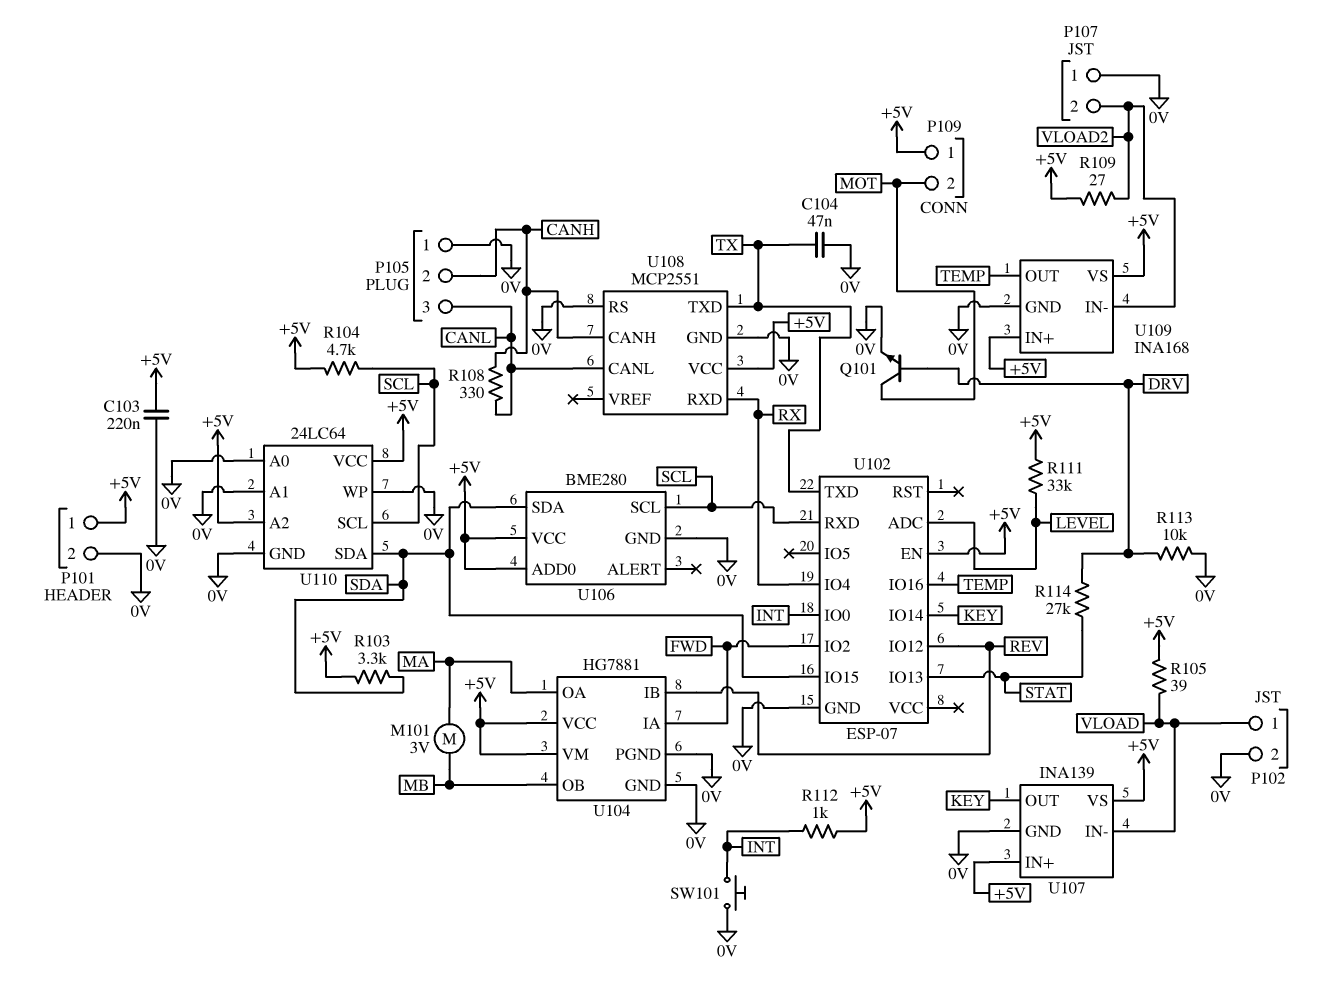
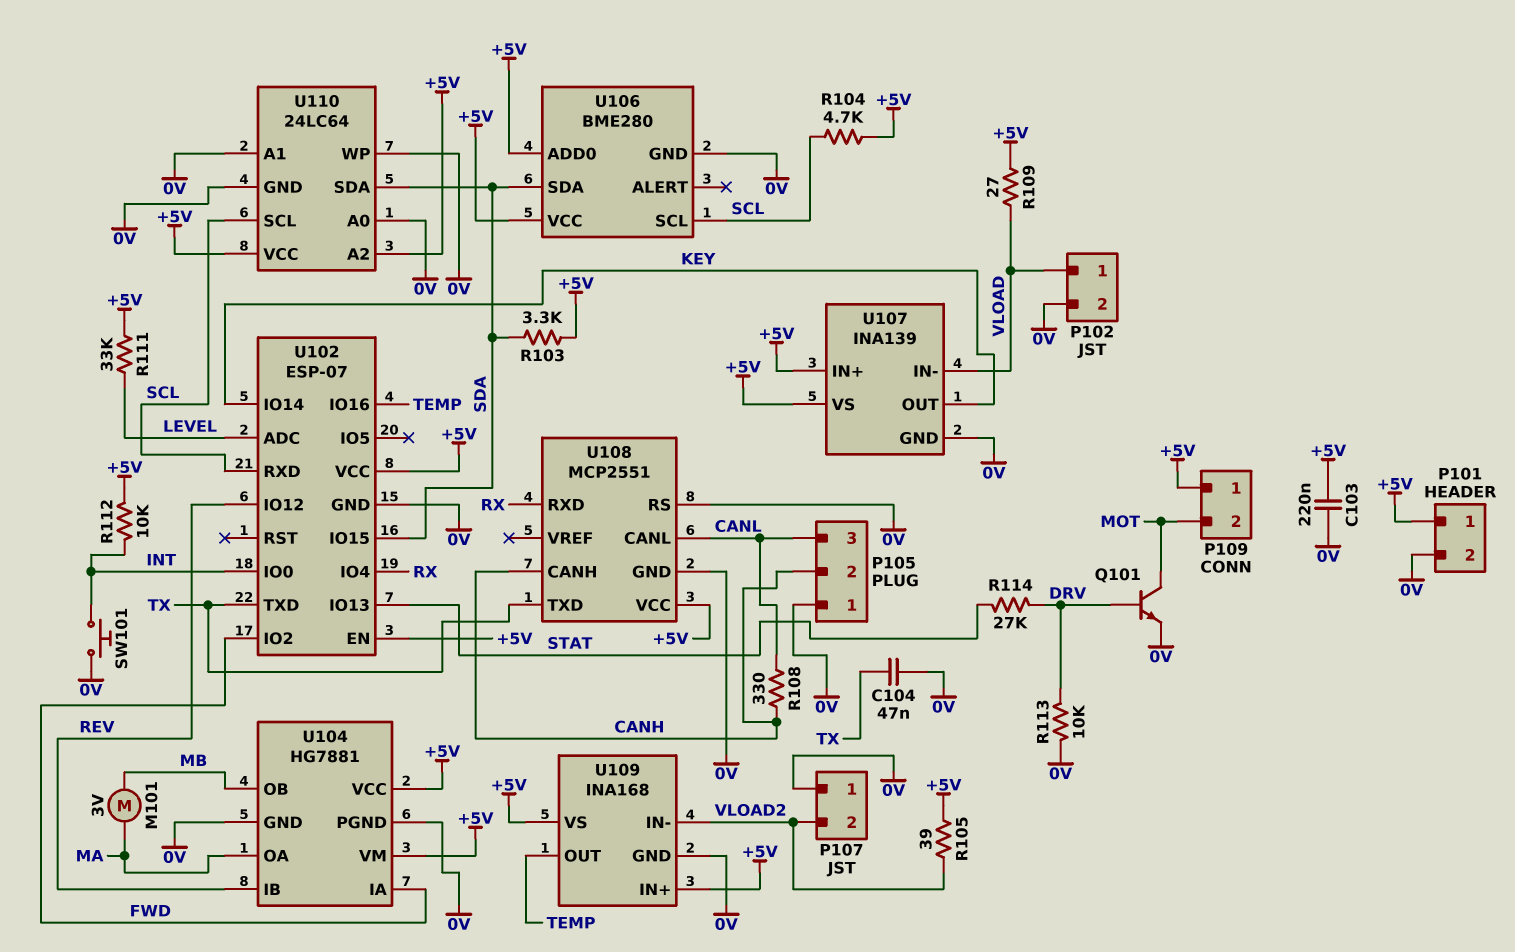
R105: 39 (+5V, VLOAD) -> 39 (+5V, VLOAD2)
R109: 27 (+5V, VLOAD2) -> 27 (+5V, VLOAD)
R112: 1k (+5V, INT) -> 10k (+5V, INT)
U102 pin VCC: none -> +5V

